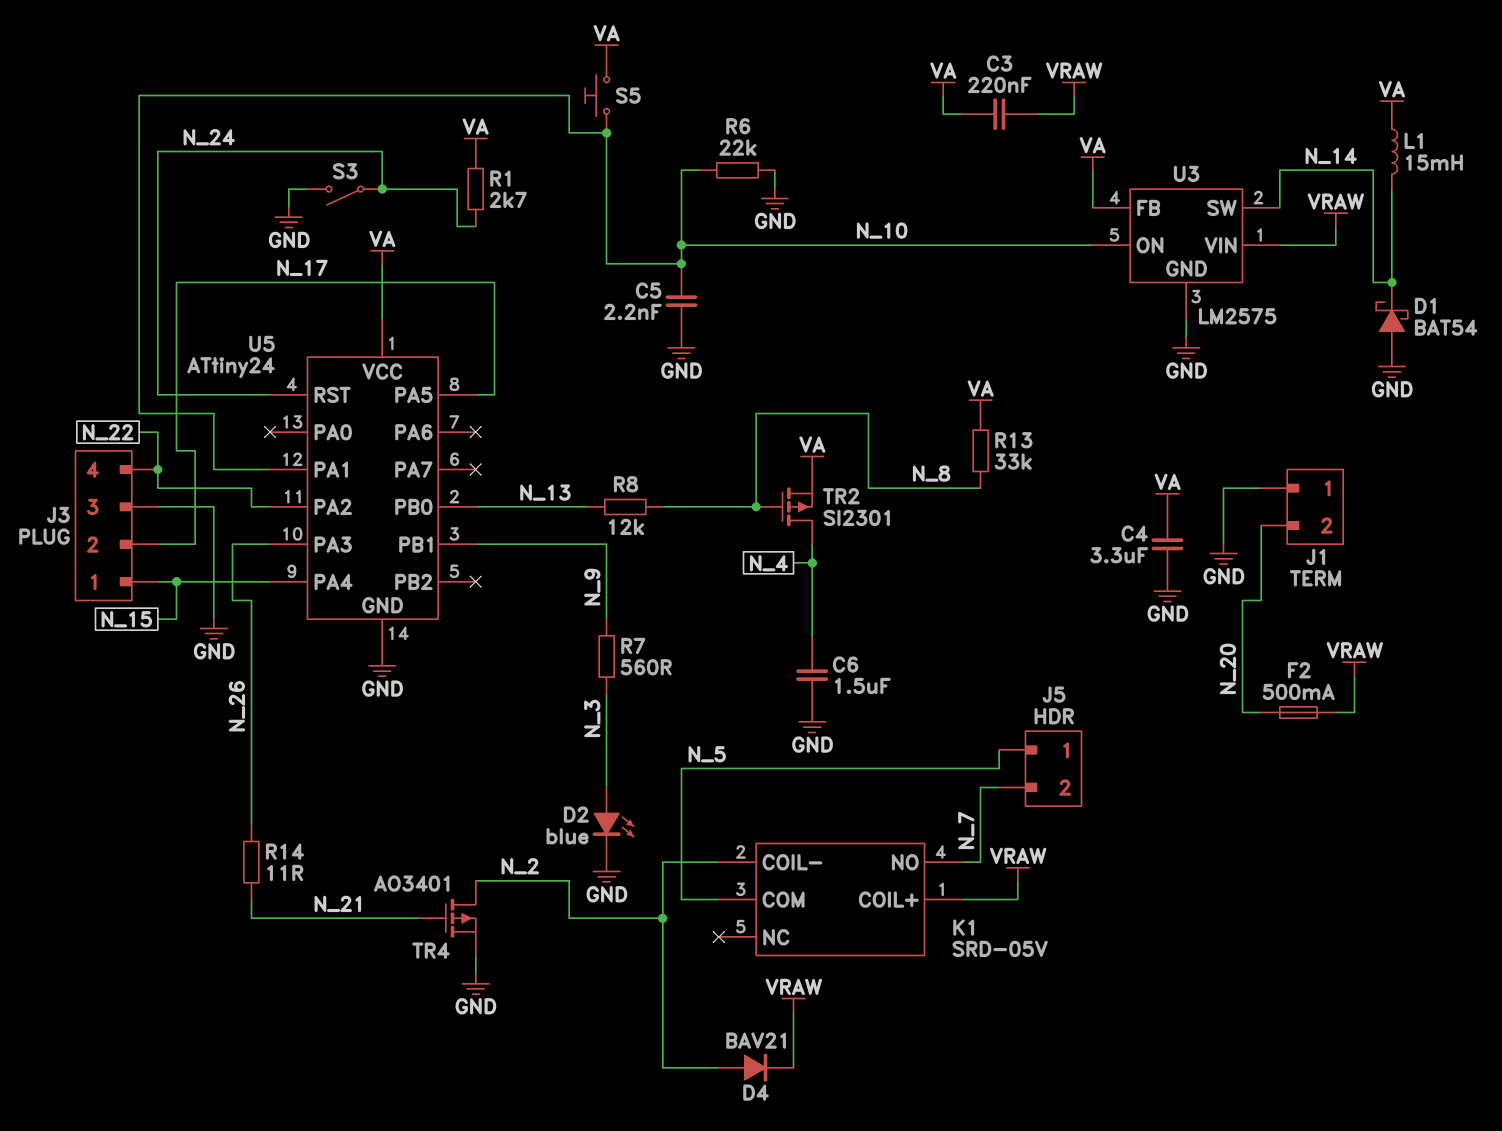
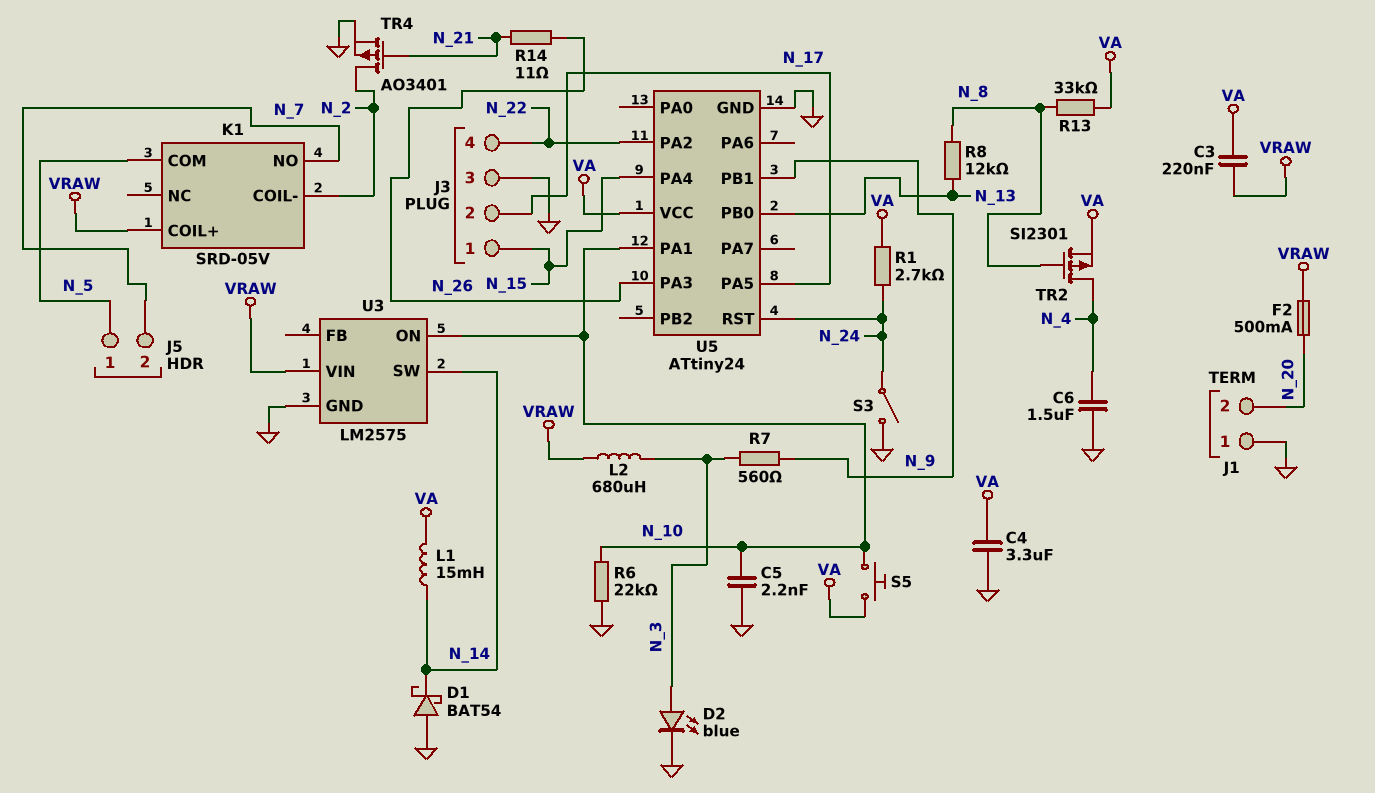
D4: diode BAV21 (A N_2, K VRAW) -> none
L2: none -> 680uH (N_3, VRAW)
U3 pin FB: VA -> none

